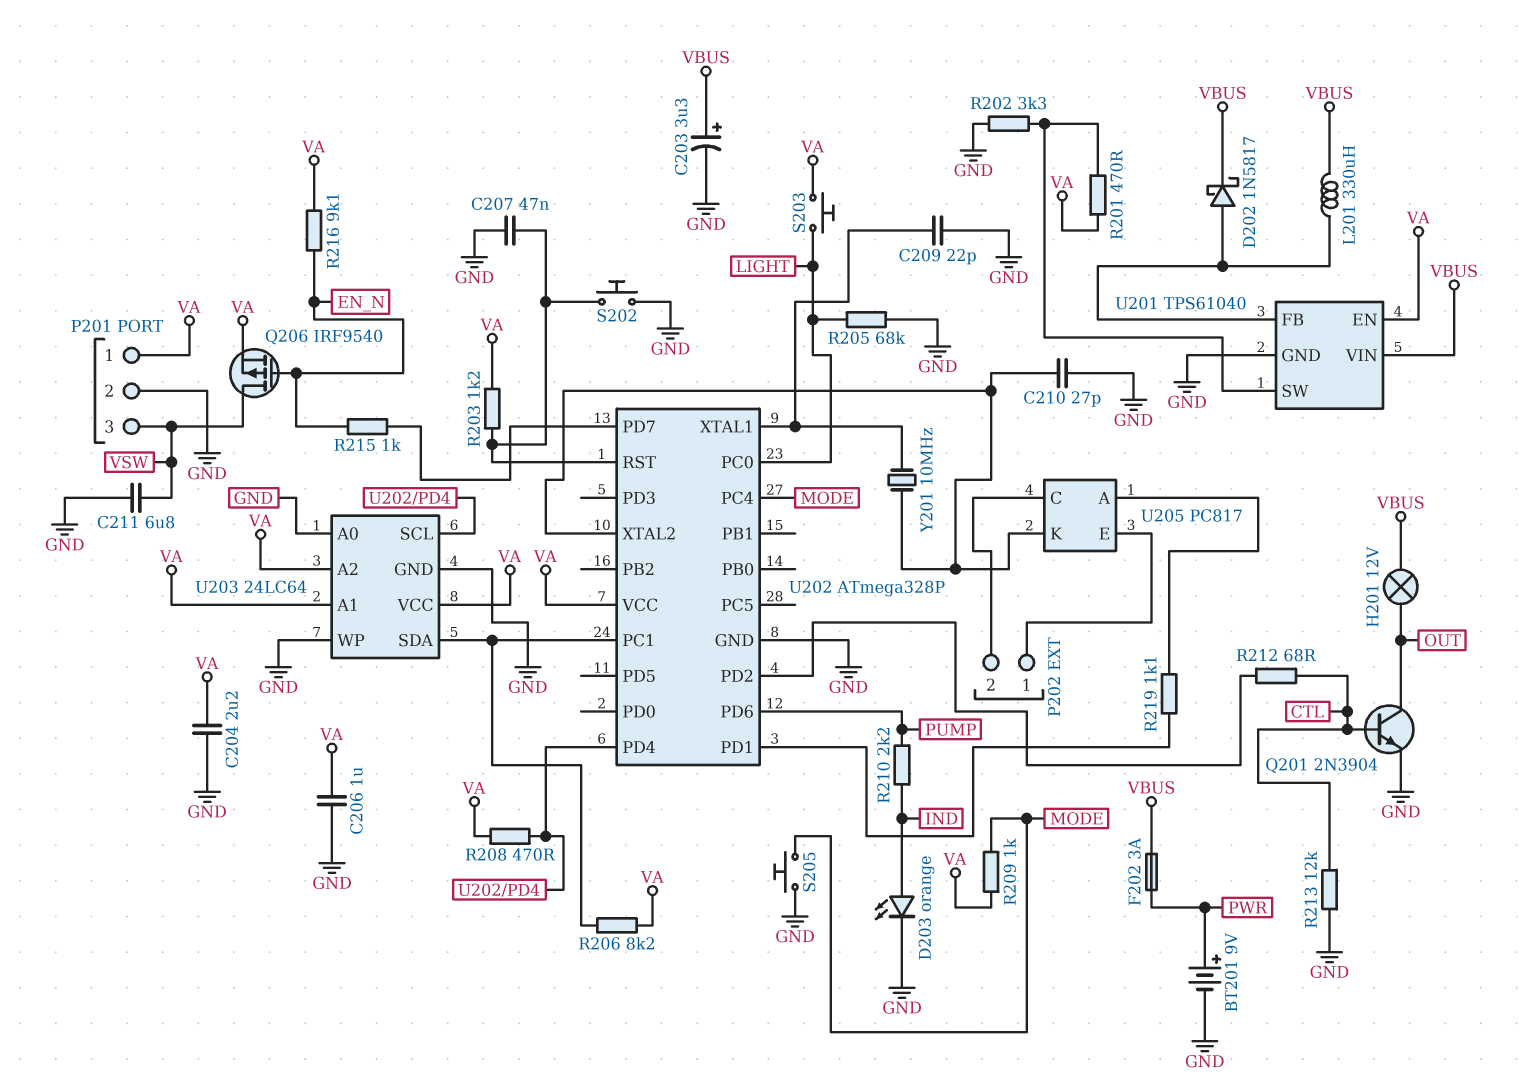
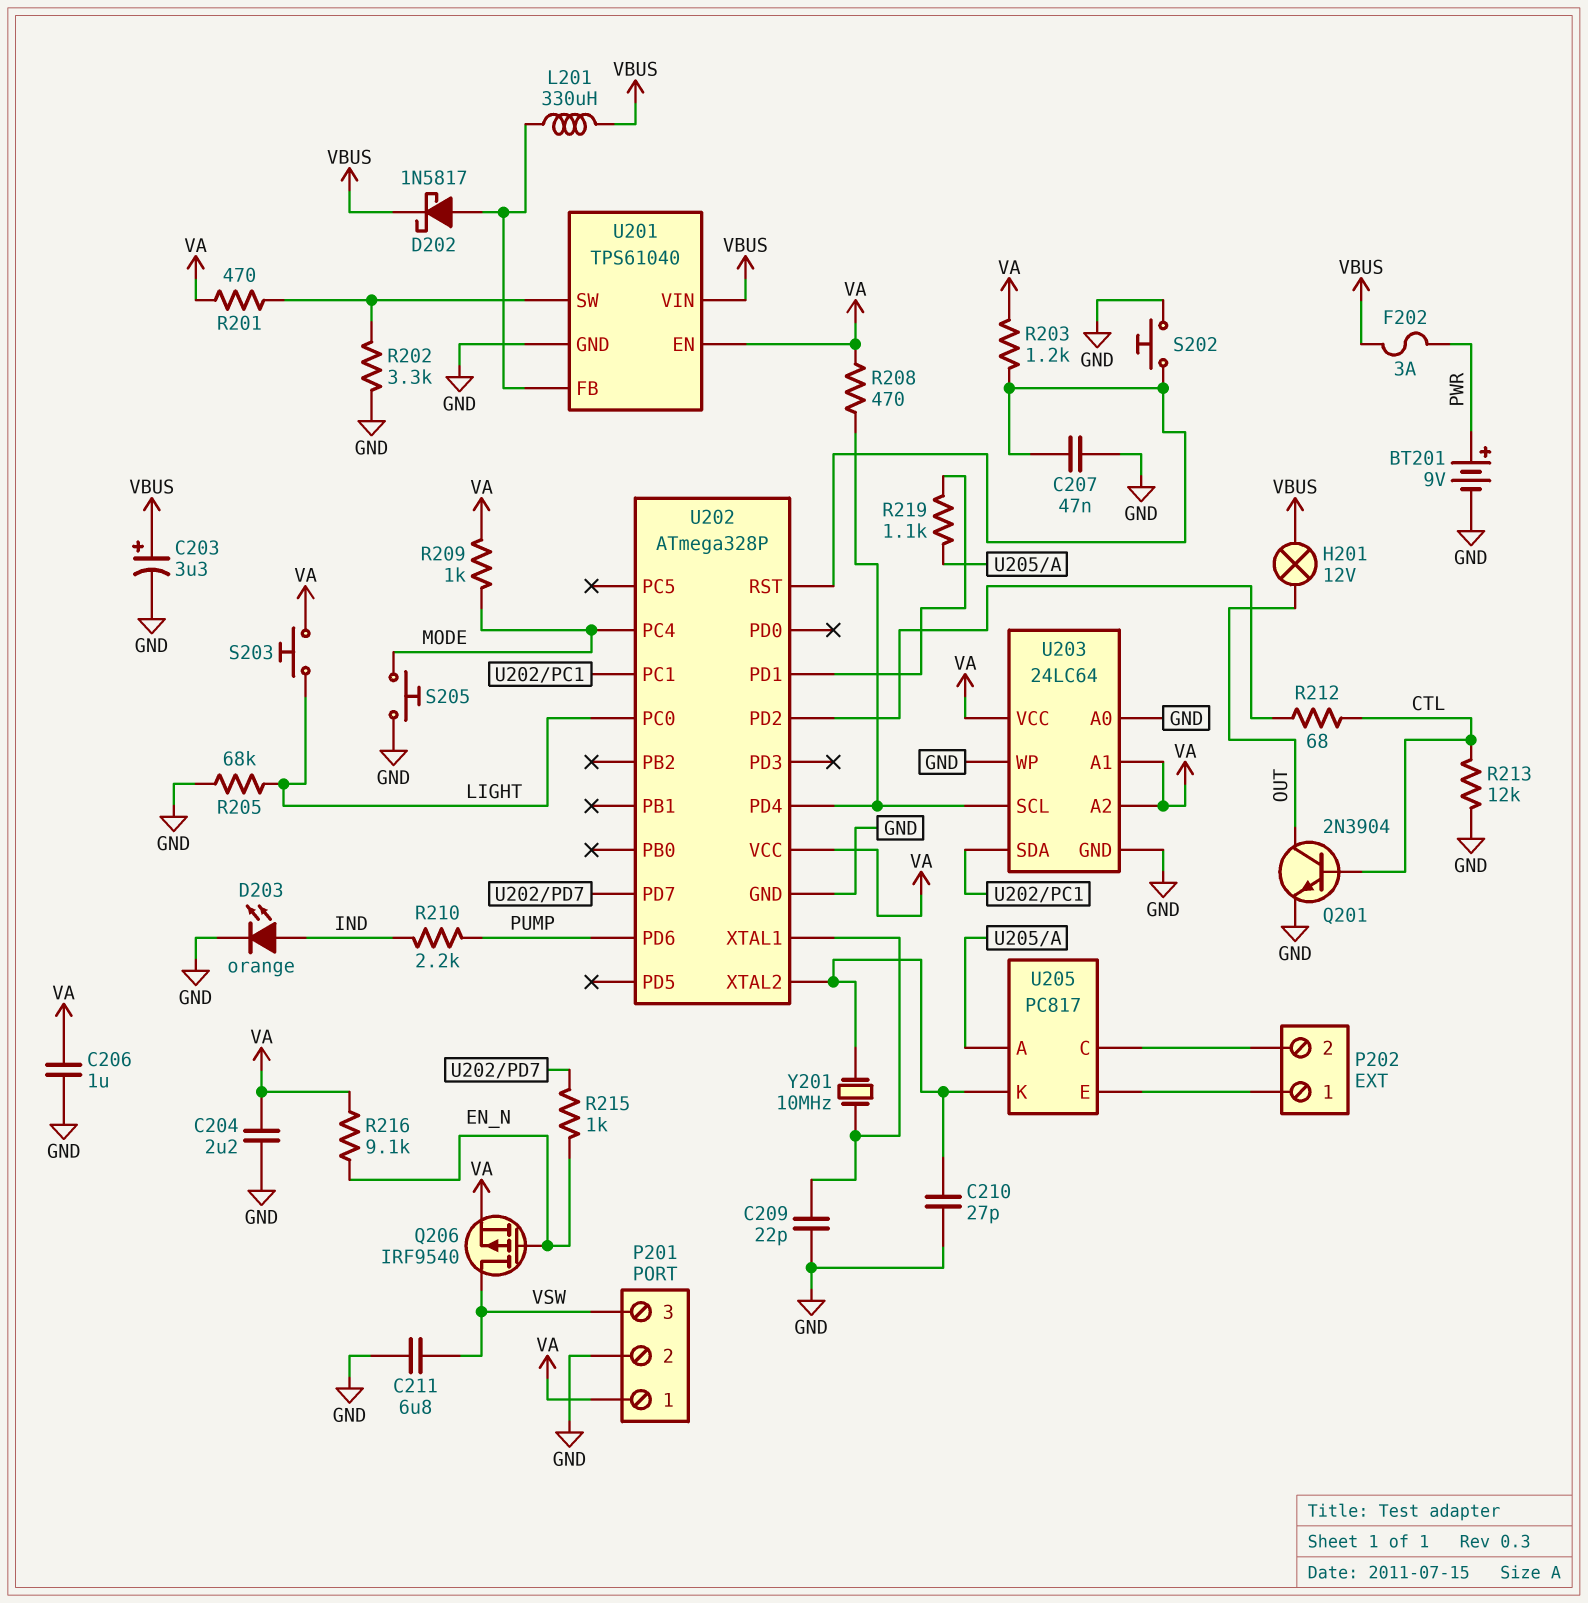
R206: 8.2k (U202/PC1, VA) -> none

